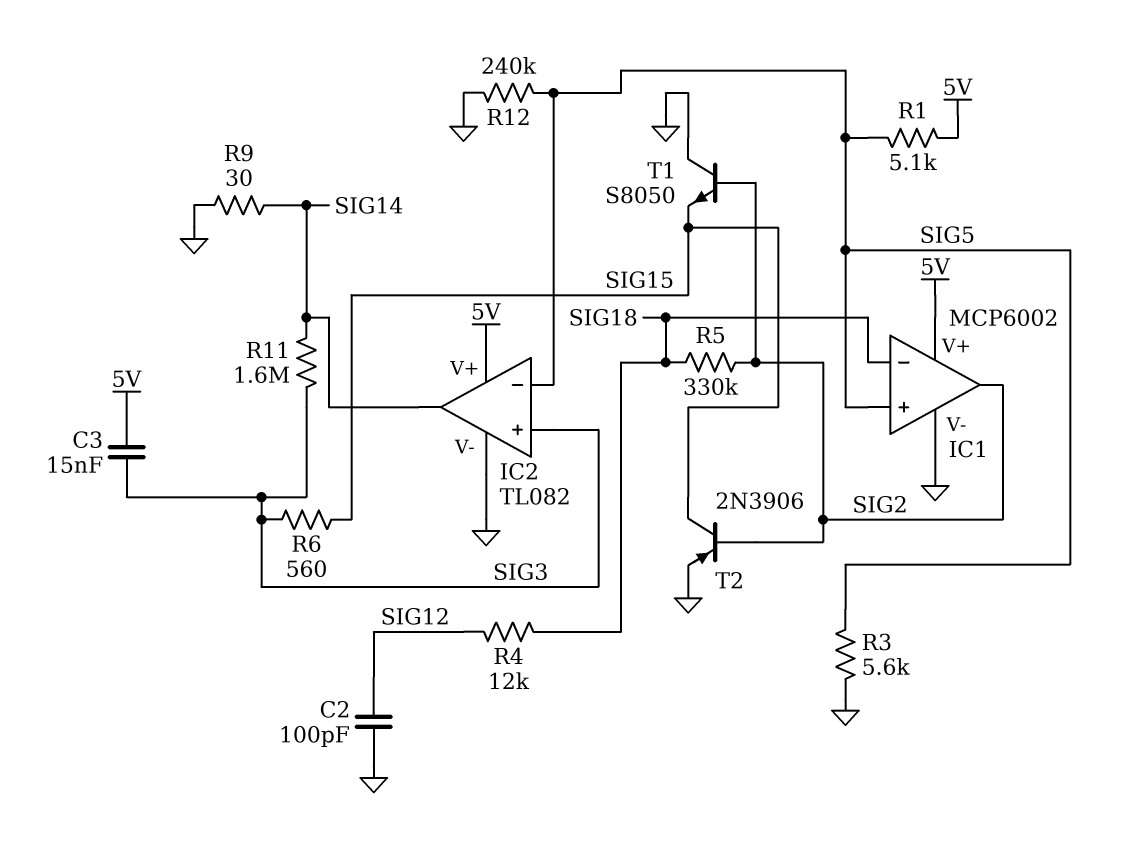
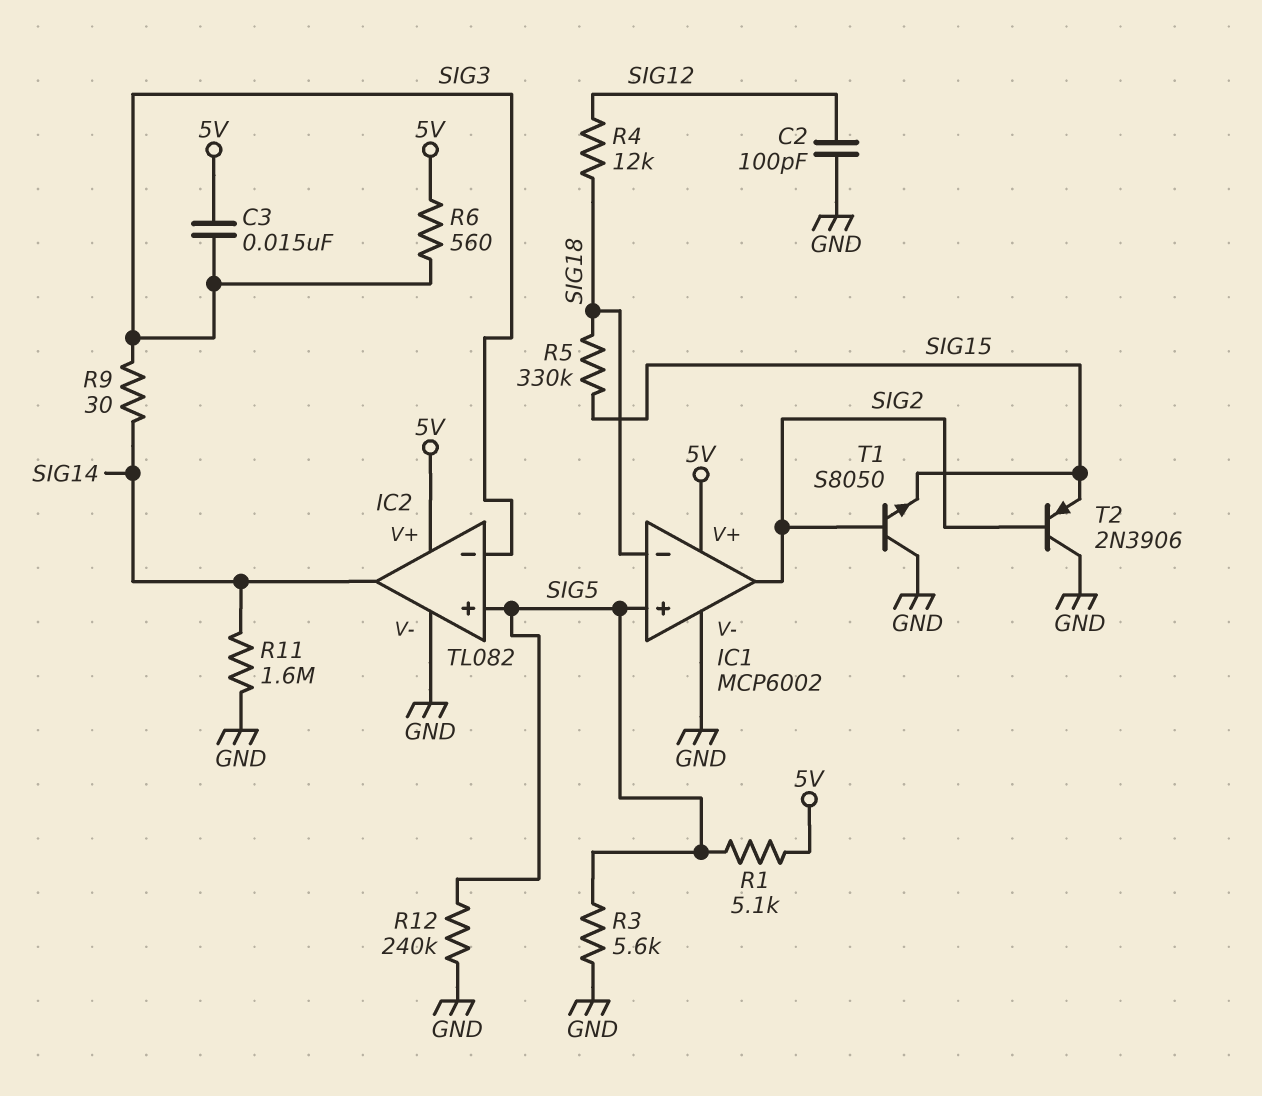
IC2 pin in+: SIG3 -> SIG5
IC2 pin in-: SIG5 -> SIG3
R5: 330k (SIG2, SIG18) -> 330k (SIG15, SIG18)
R6: 560 (SIG3, SIG15) -> 560 (5V, SIG3)
R9: 30 (GND, SIG14) -> 30 (SIG3, SIG14)
R11: 1.6M (SIG3, SIG14) -> 1.6M (GND, SIG14)
T2: PNP 2N3906 (B SIG2, C SIG15, E GND) -> PNP 2N3906 (B SIG2, C GND, E SIG15)

